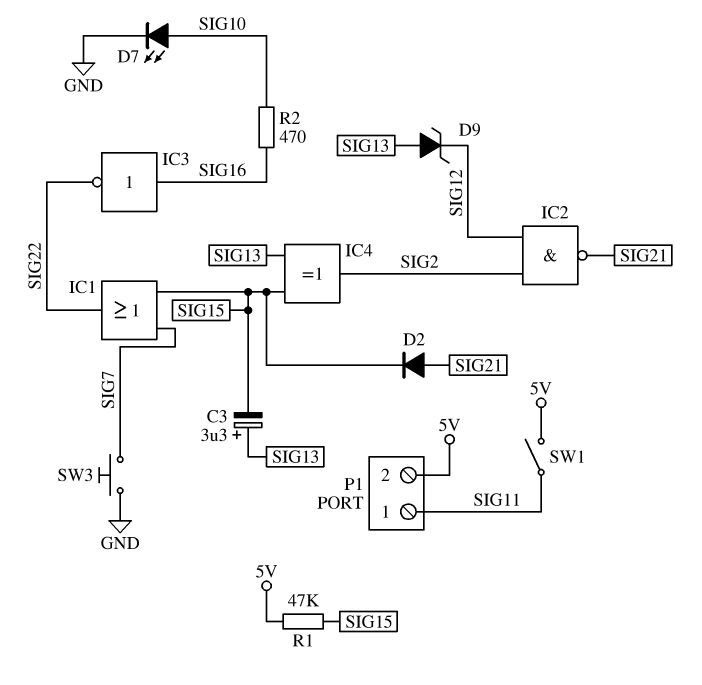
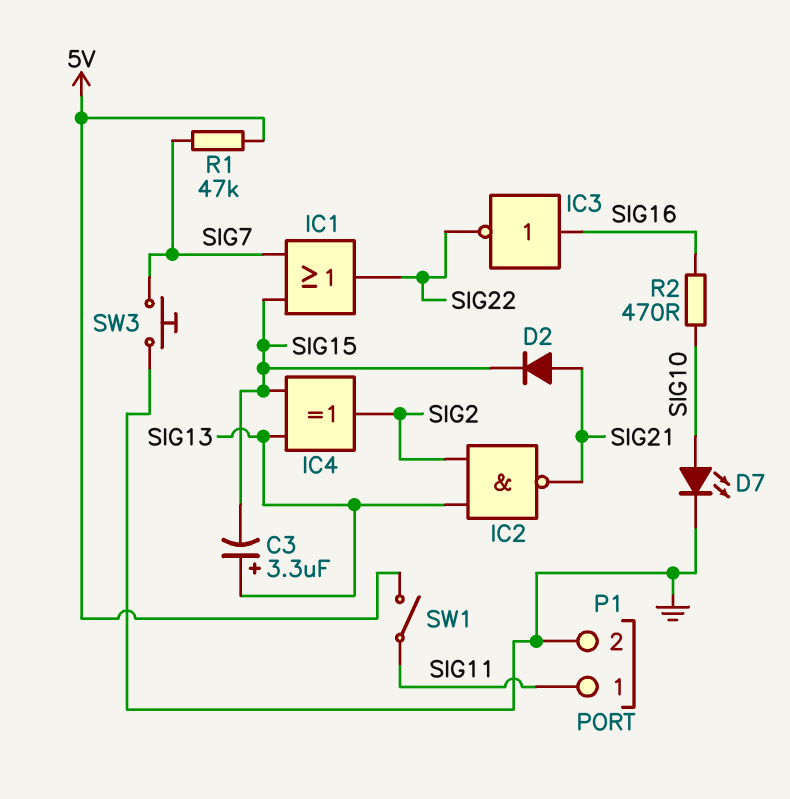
D9: zener (A SIG13, K SIG12) -> none
IC2: NAND (in SIG2, in SIG12, out SIG21) -> NAND (in SIG2, in SIG13, out SIG21)
P1 pin 2: 5V -> GND
R1: 47k (5V, SIG15) -> 47k (5V, SIG7)

